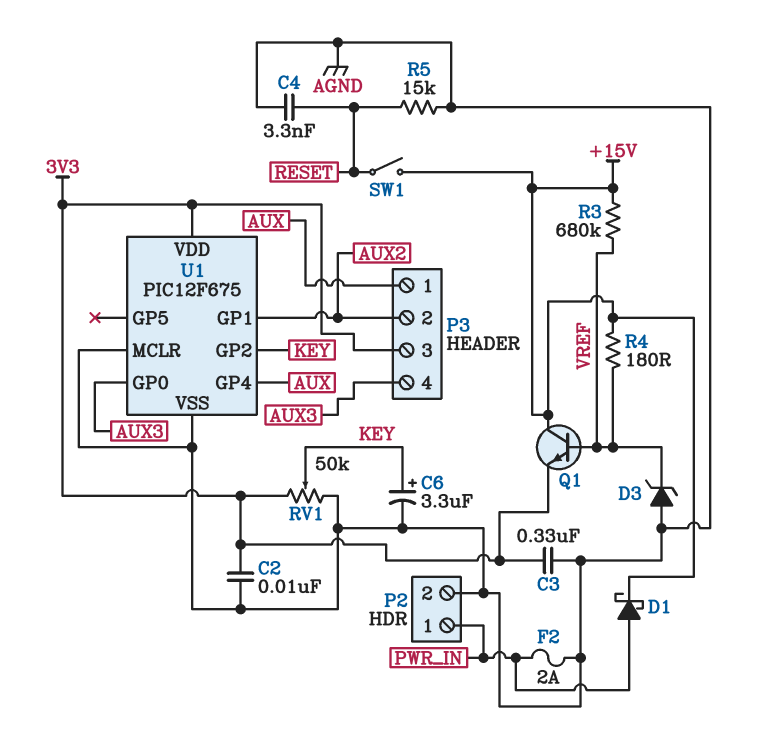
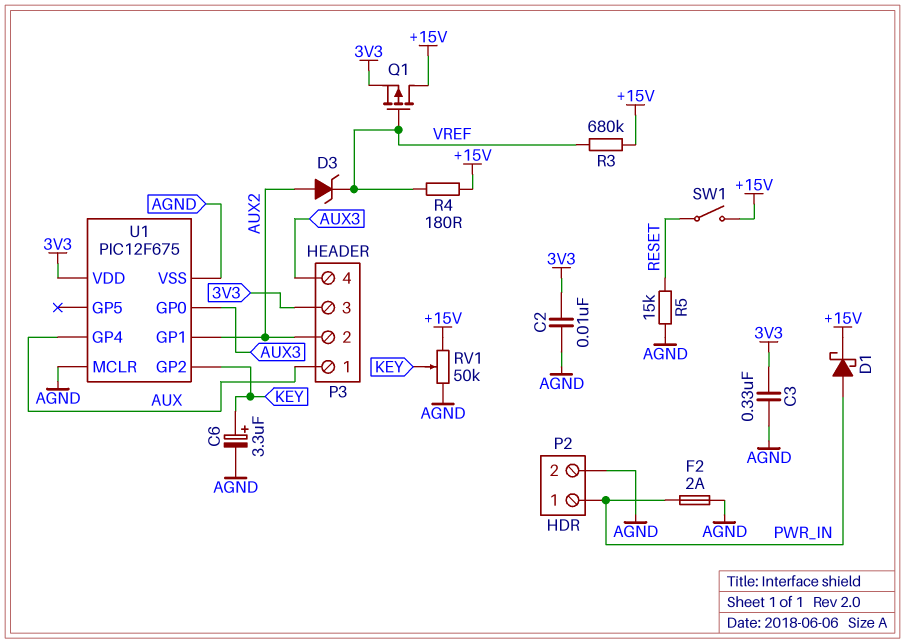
C4: 3.3nF (AGND, RESET) -> none
D3: zener (A AGND, K VREF) -> zener (A AUX2, K VREF)
Q1: NPN (B VREF, C +15V, E 3V3) -> PMOS (G VREF, D +15V, S 3V3)
RV1: 50k (3V3, AGND, wiper KEY) -> 50k (+15V, AGND, wiper KEY)

